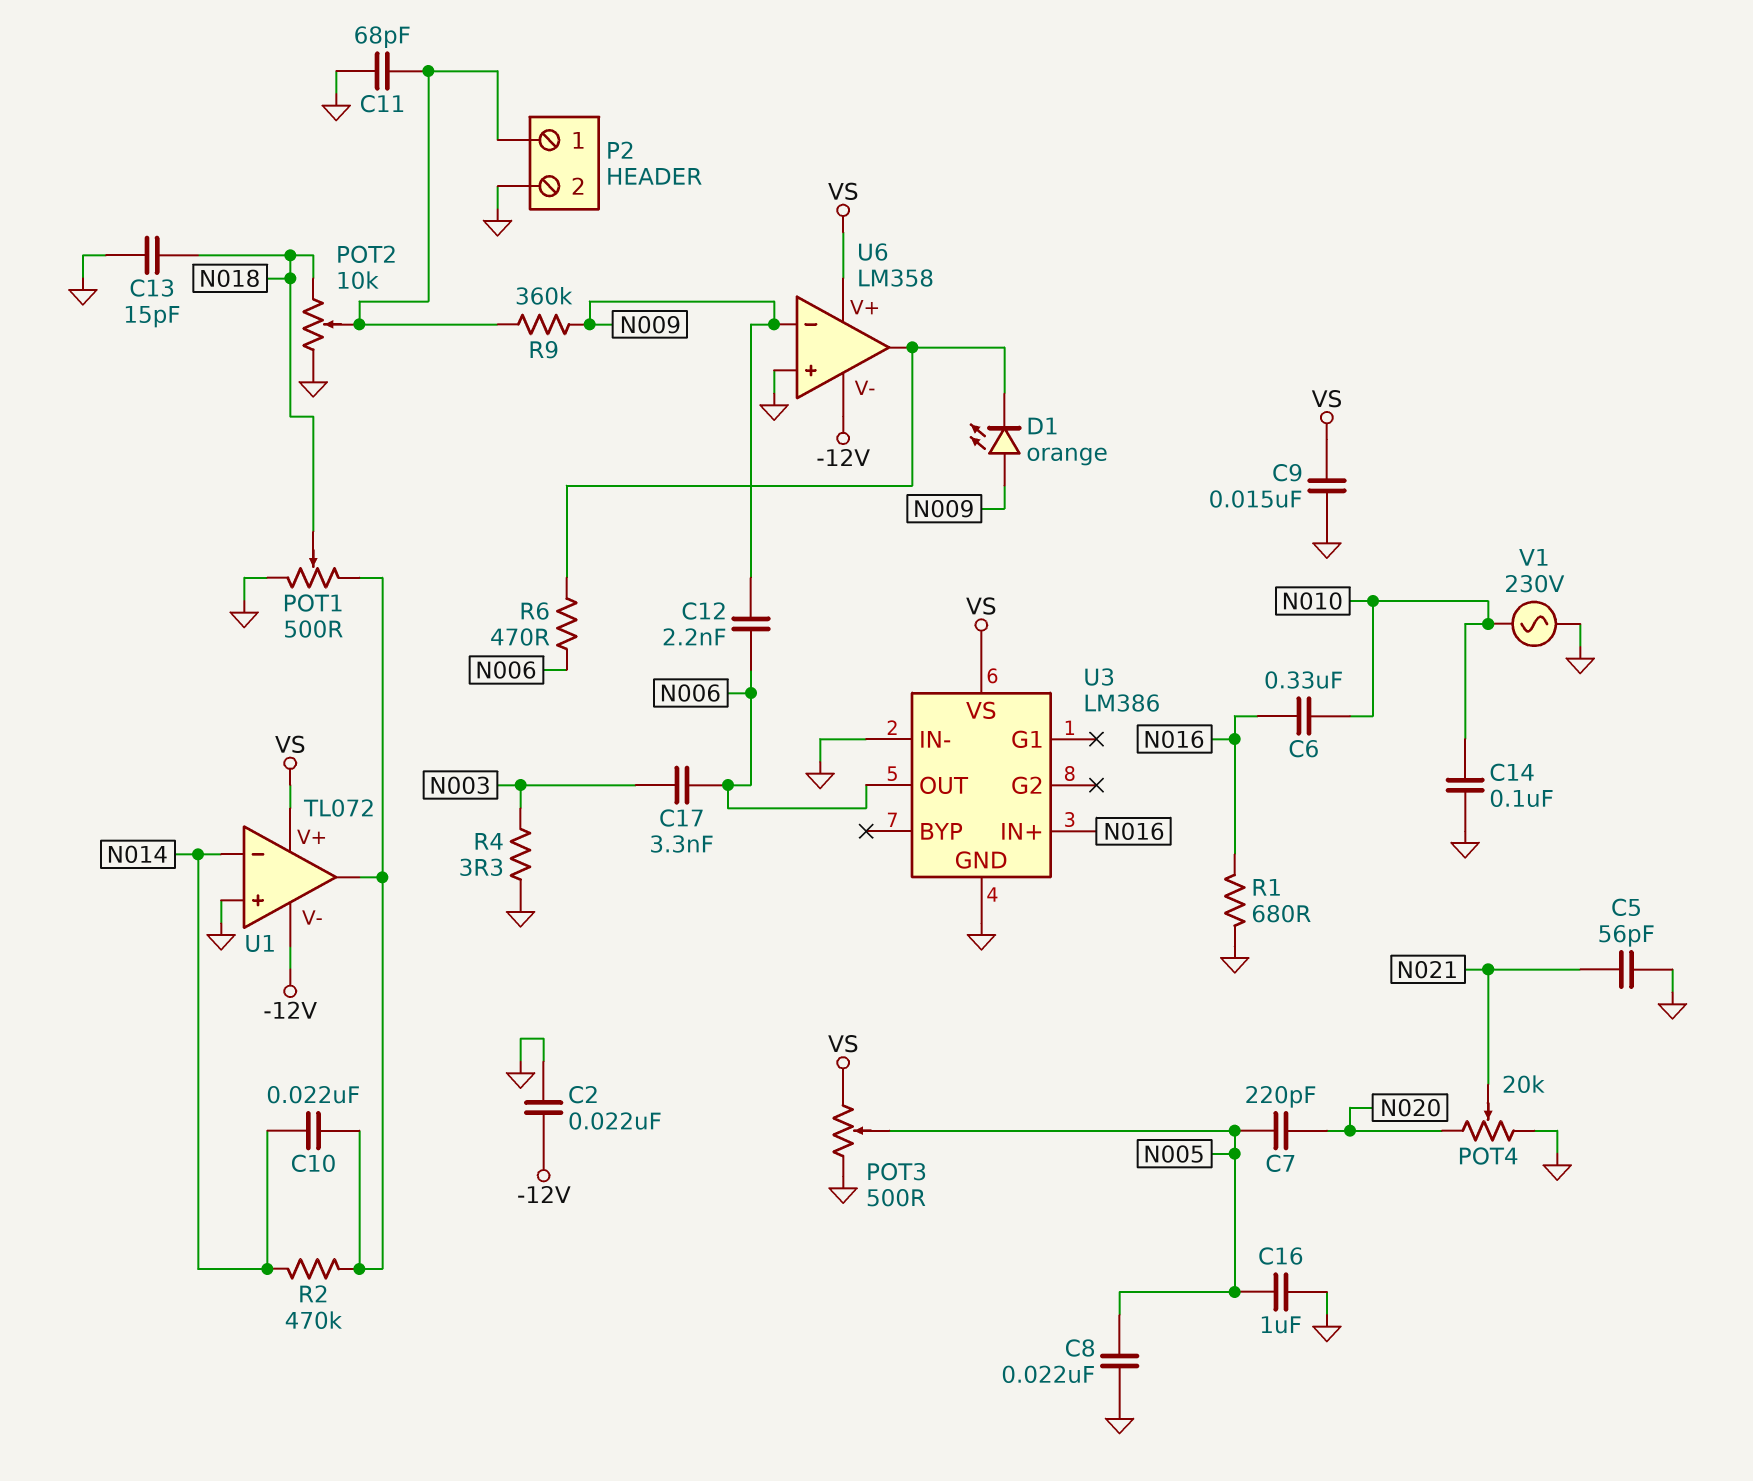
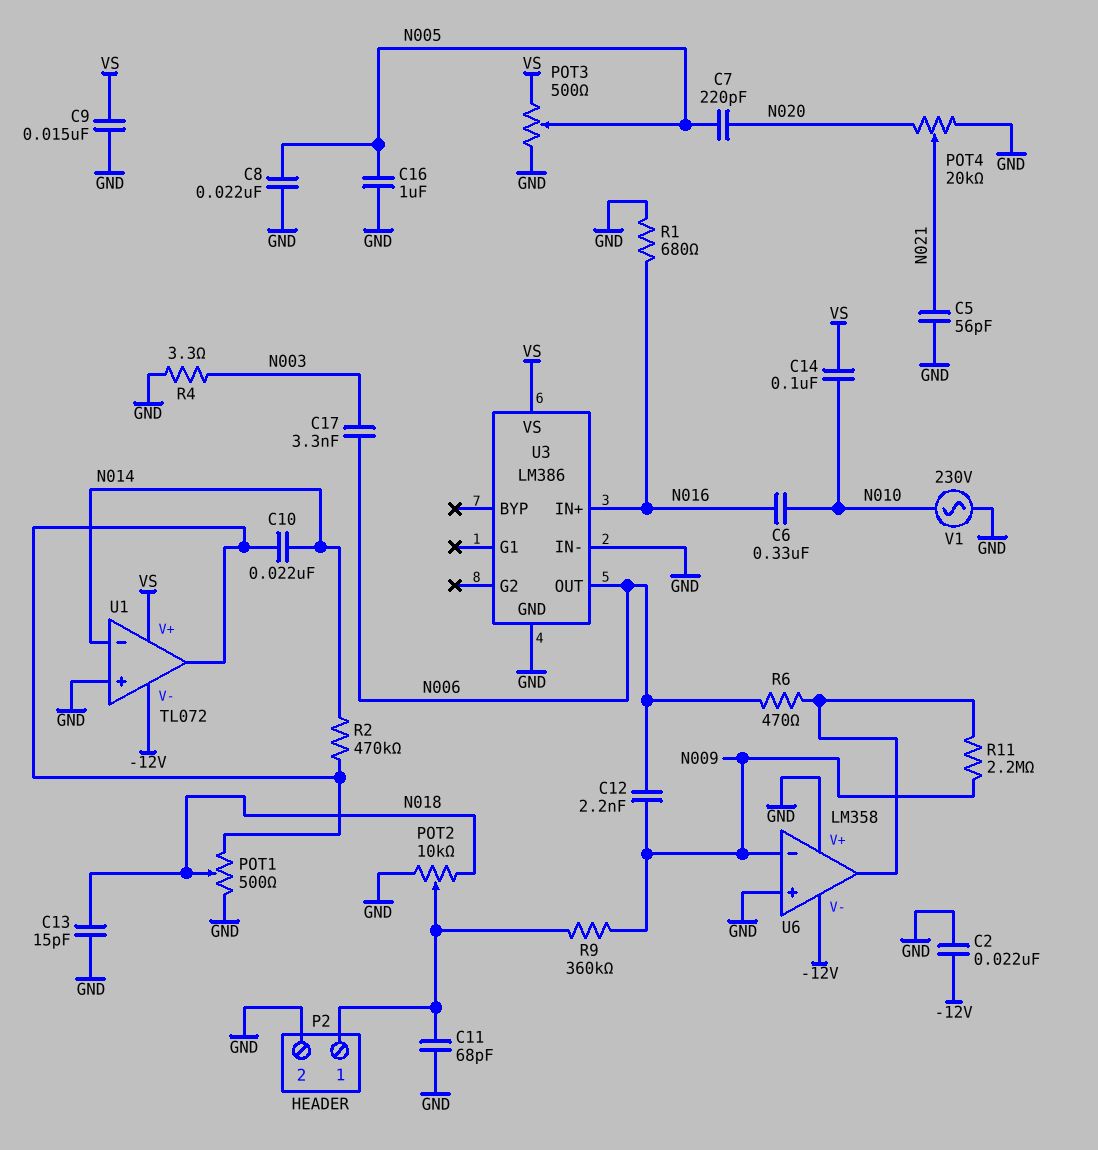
C14: 100nF (GND, N010) -> 100nF (N010, VS)
D1: LED orange (A N009, K U6/out) -> none
R11: none -> 2.2M (N009, U6/out)
U6 pin V+: VS -> GND

